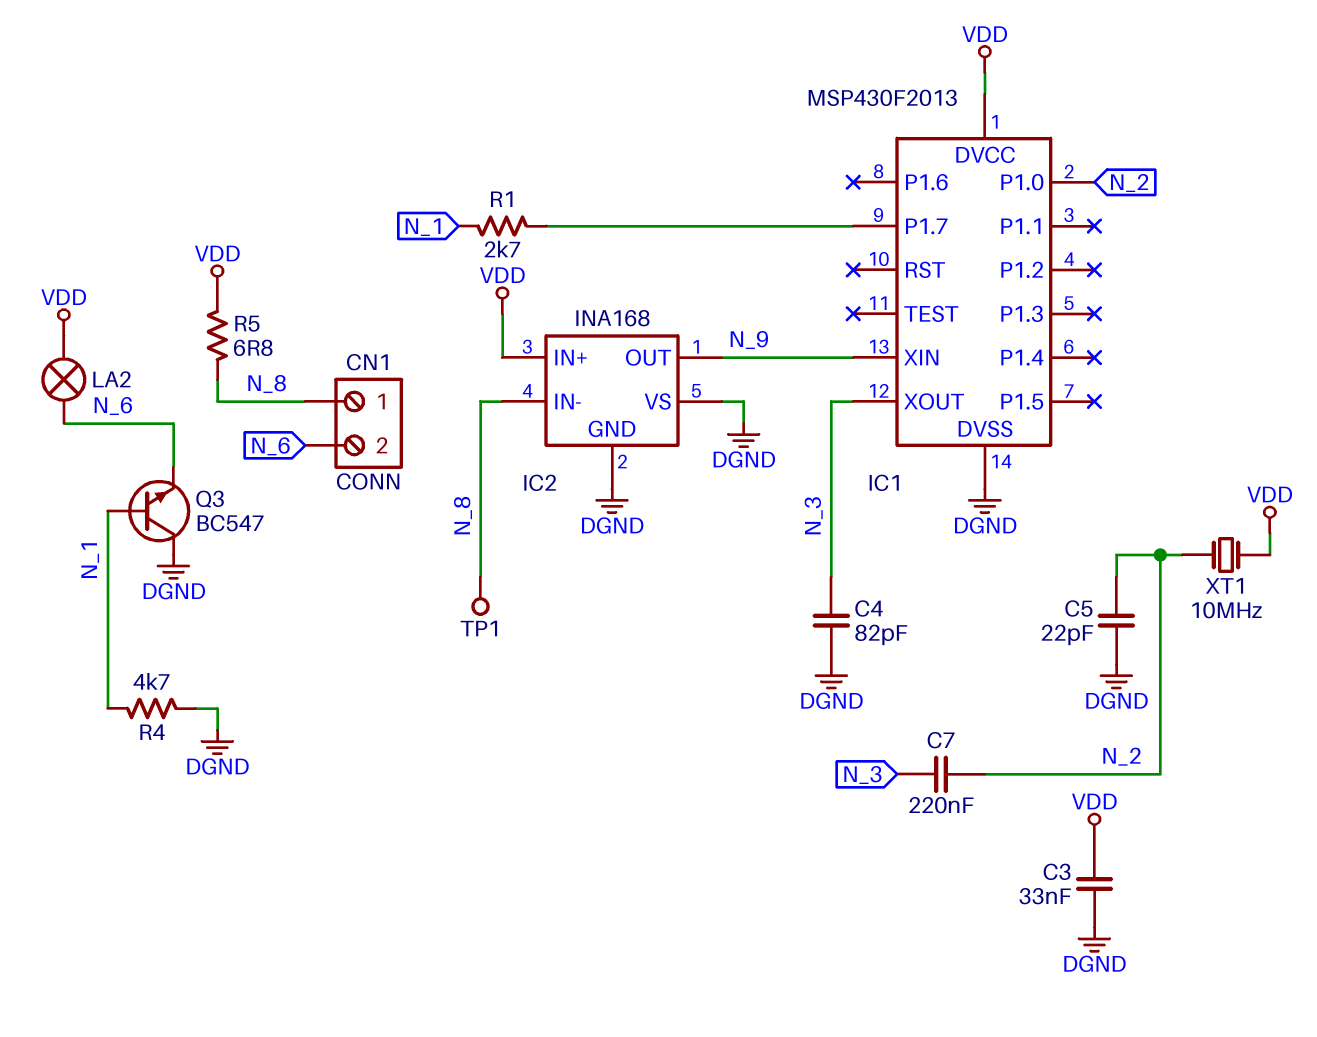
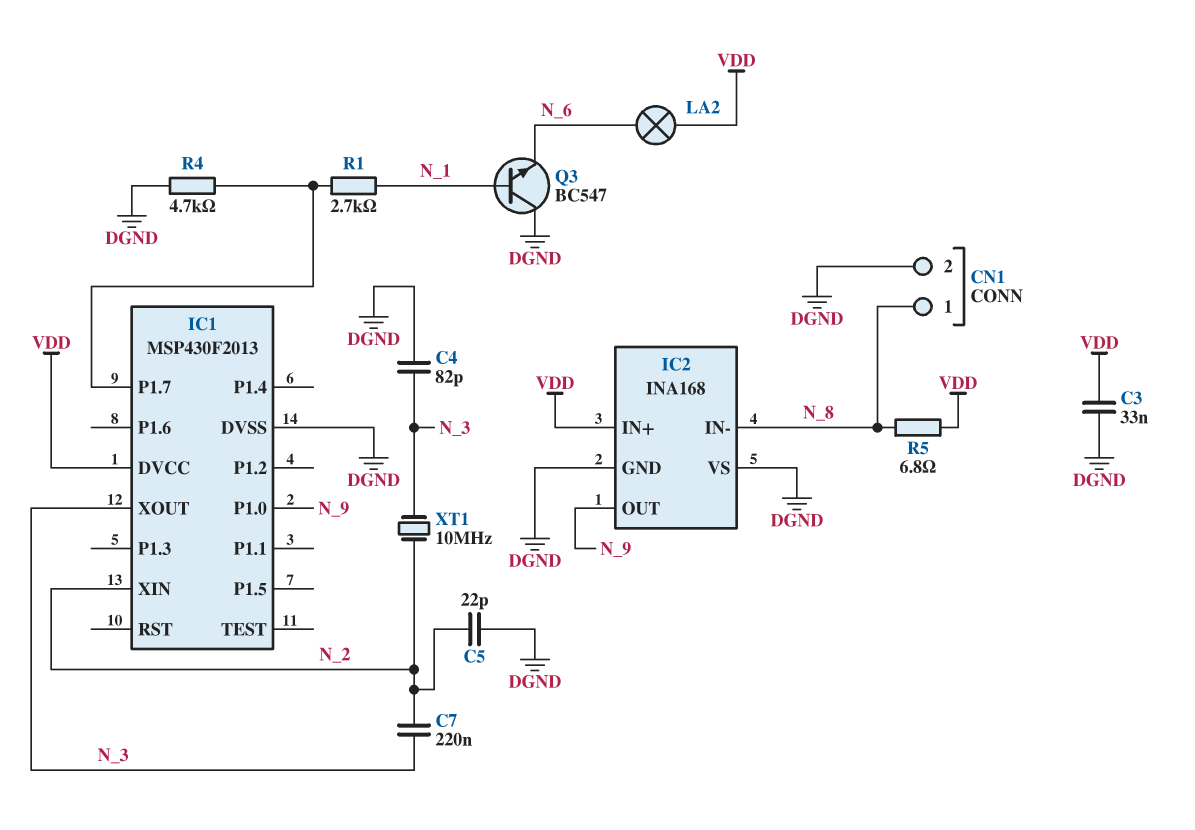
CN1 pin 2: N_6 -> DGND
IC1 pin P1.0: N_2 -> N_9
IC1 pin XIN: N_9 -> N_2
R4: 4.7k (DGND, N_1) -> 4.7k (DGND, IC1/P1.7)
TP1: test point (N_8) -> none
XT1: 10MHz (N_2, VDD) -> 10MHz (N_2, N_3)

